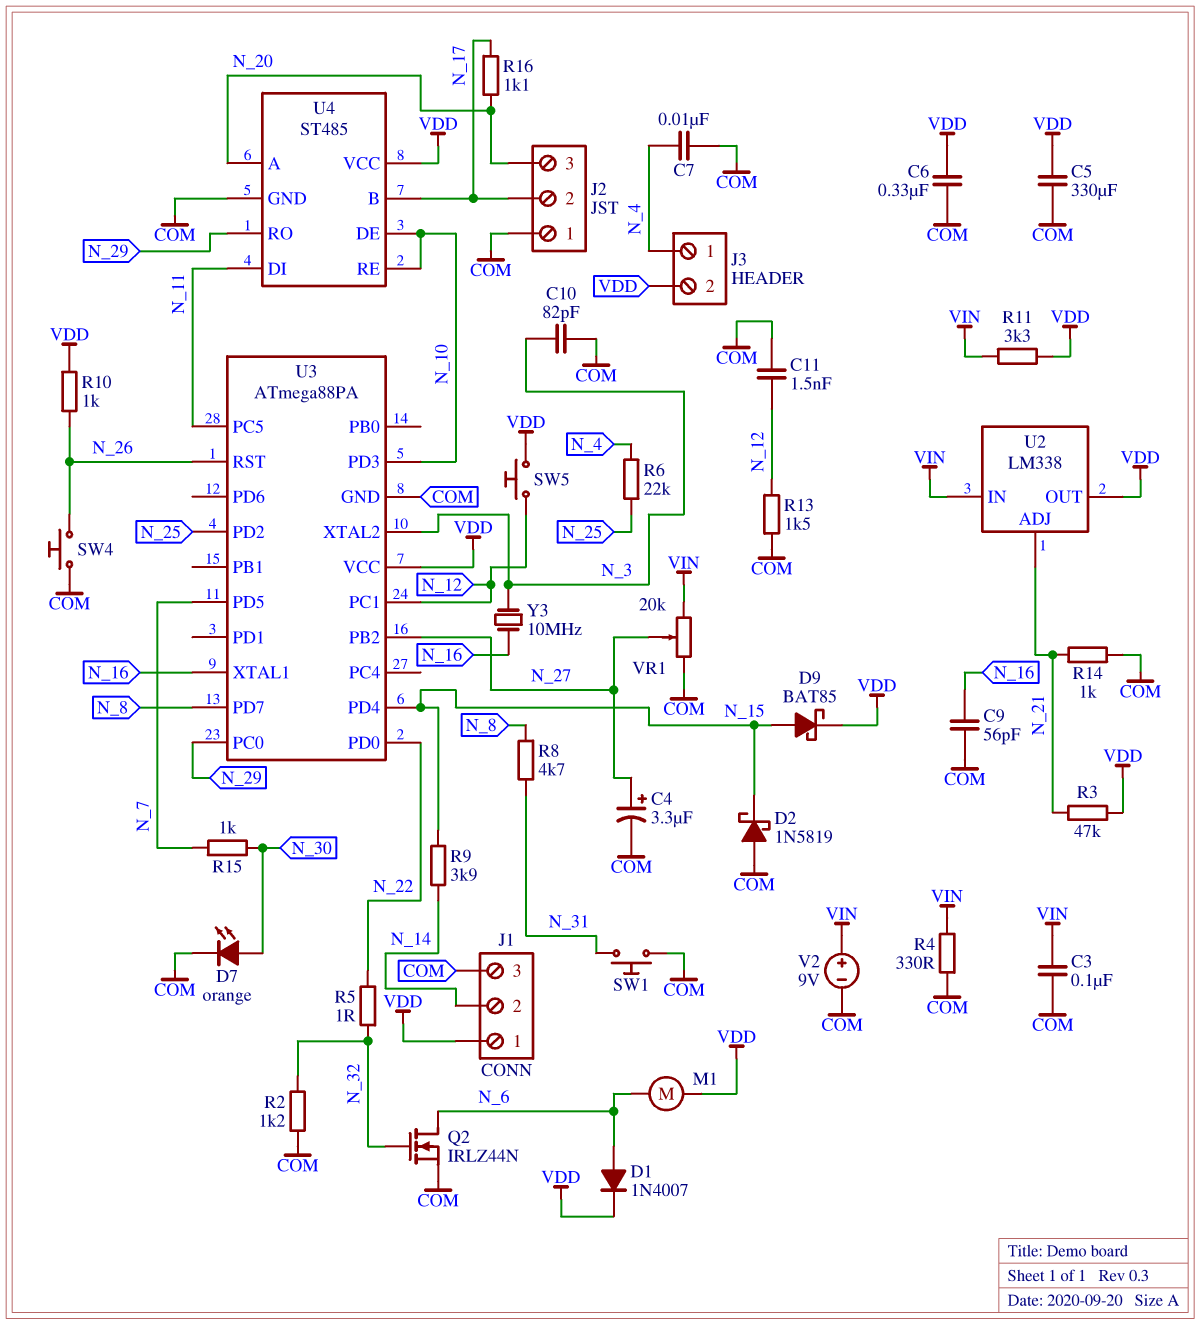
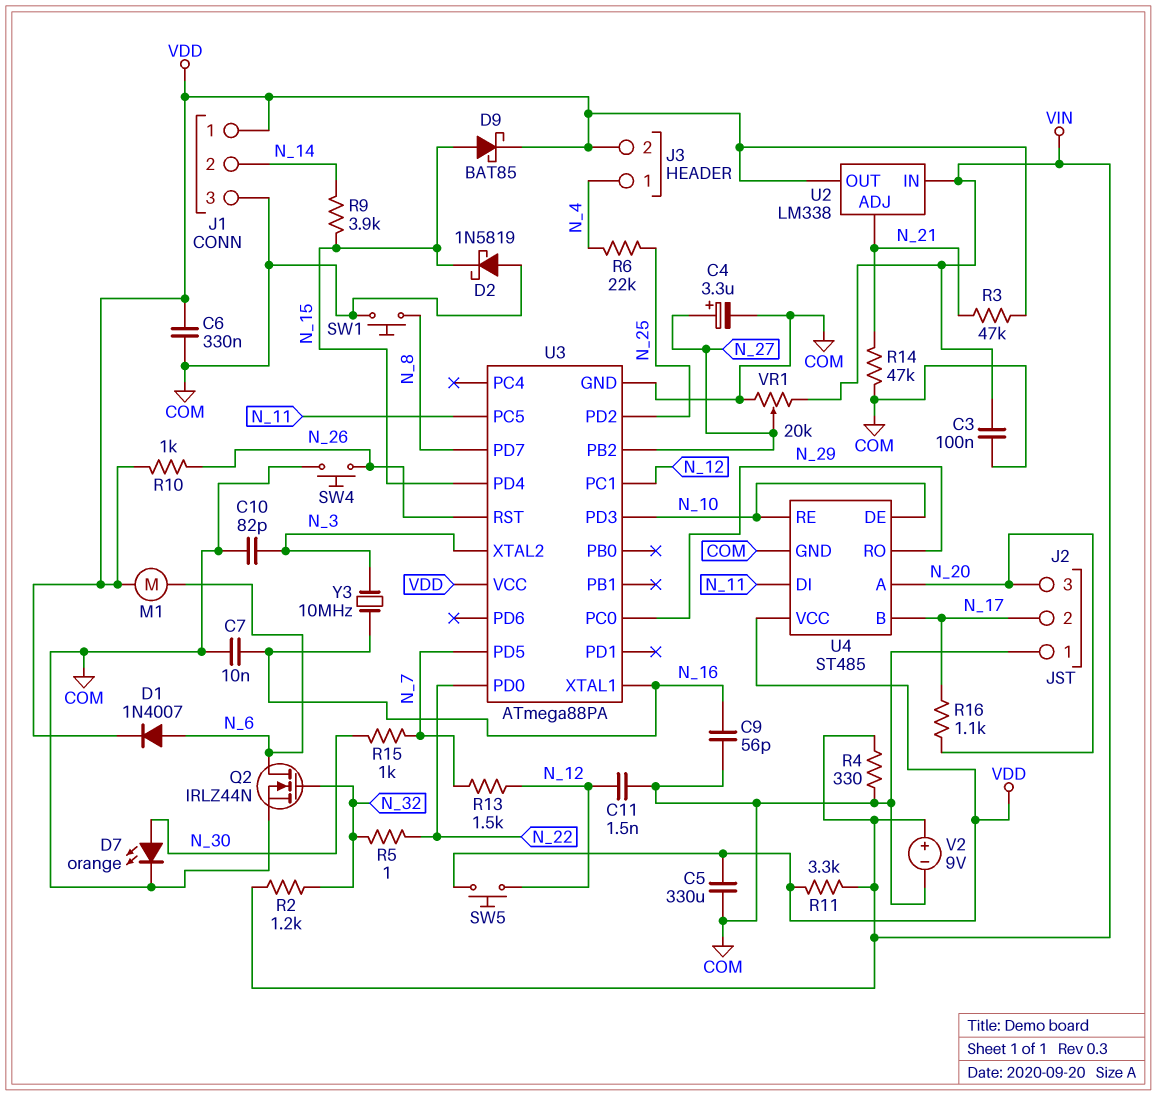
C7: 10nF (COM, N_4) -> 10nF (COM, N_16)
R2: 1.2k (COM, N_32) -> 1.2k (N_32, VIN)
R8: 4.7k (N_8, N_31) -> none
R13: 1.5k (COM, N_12) -> 1.5k (N_7, N_12)
R14: 1k (COM, N_21) -> 47k (COM, N_21)
SW1: button (COM, N_31) -> button (COM, N_8)

